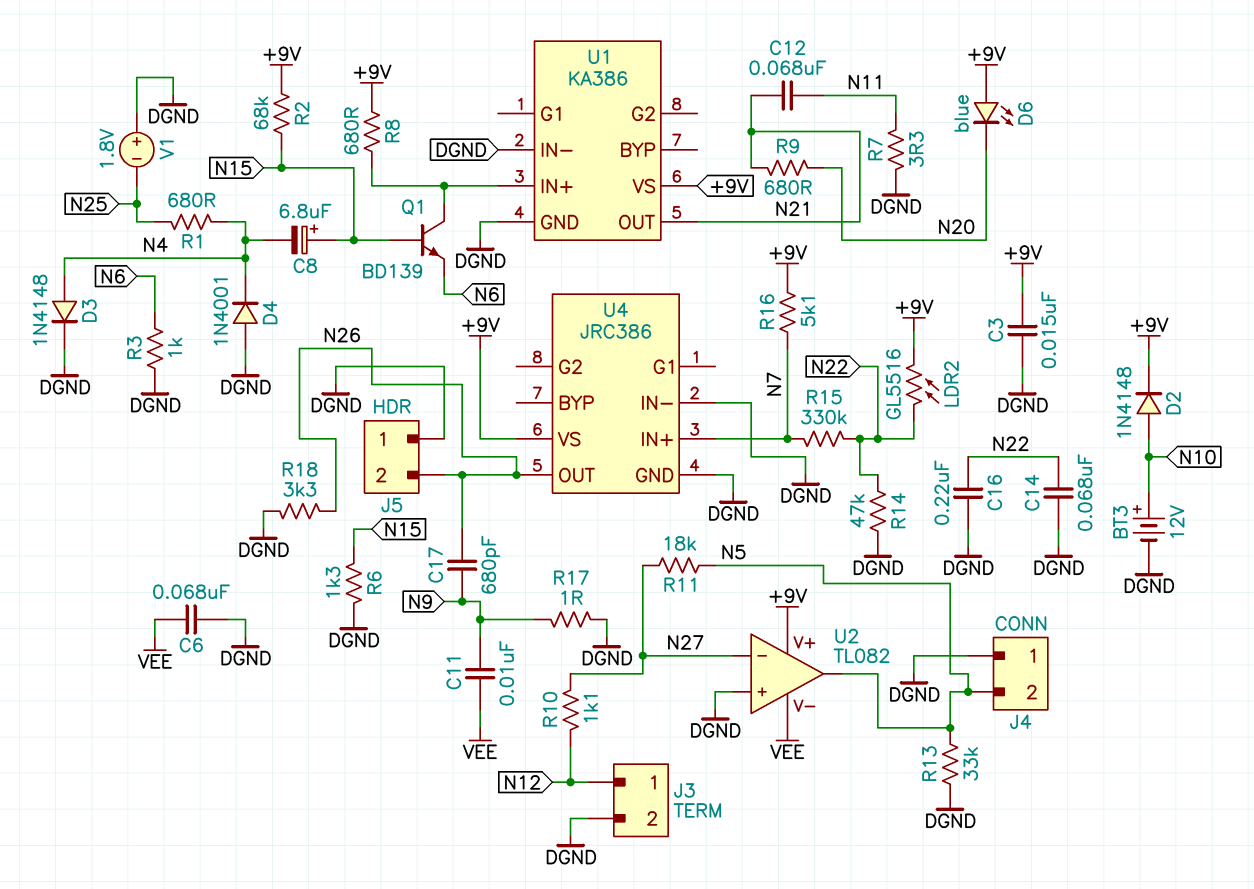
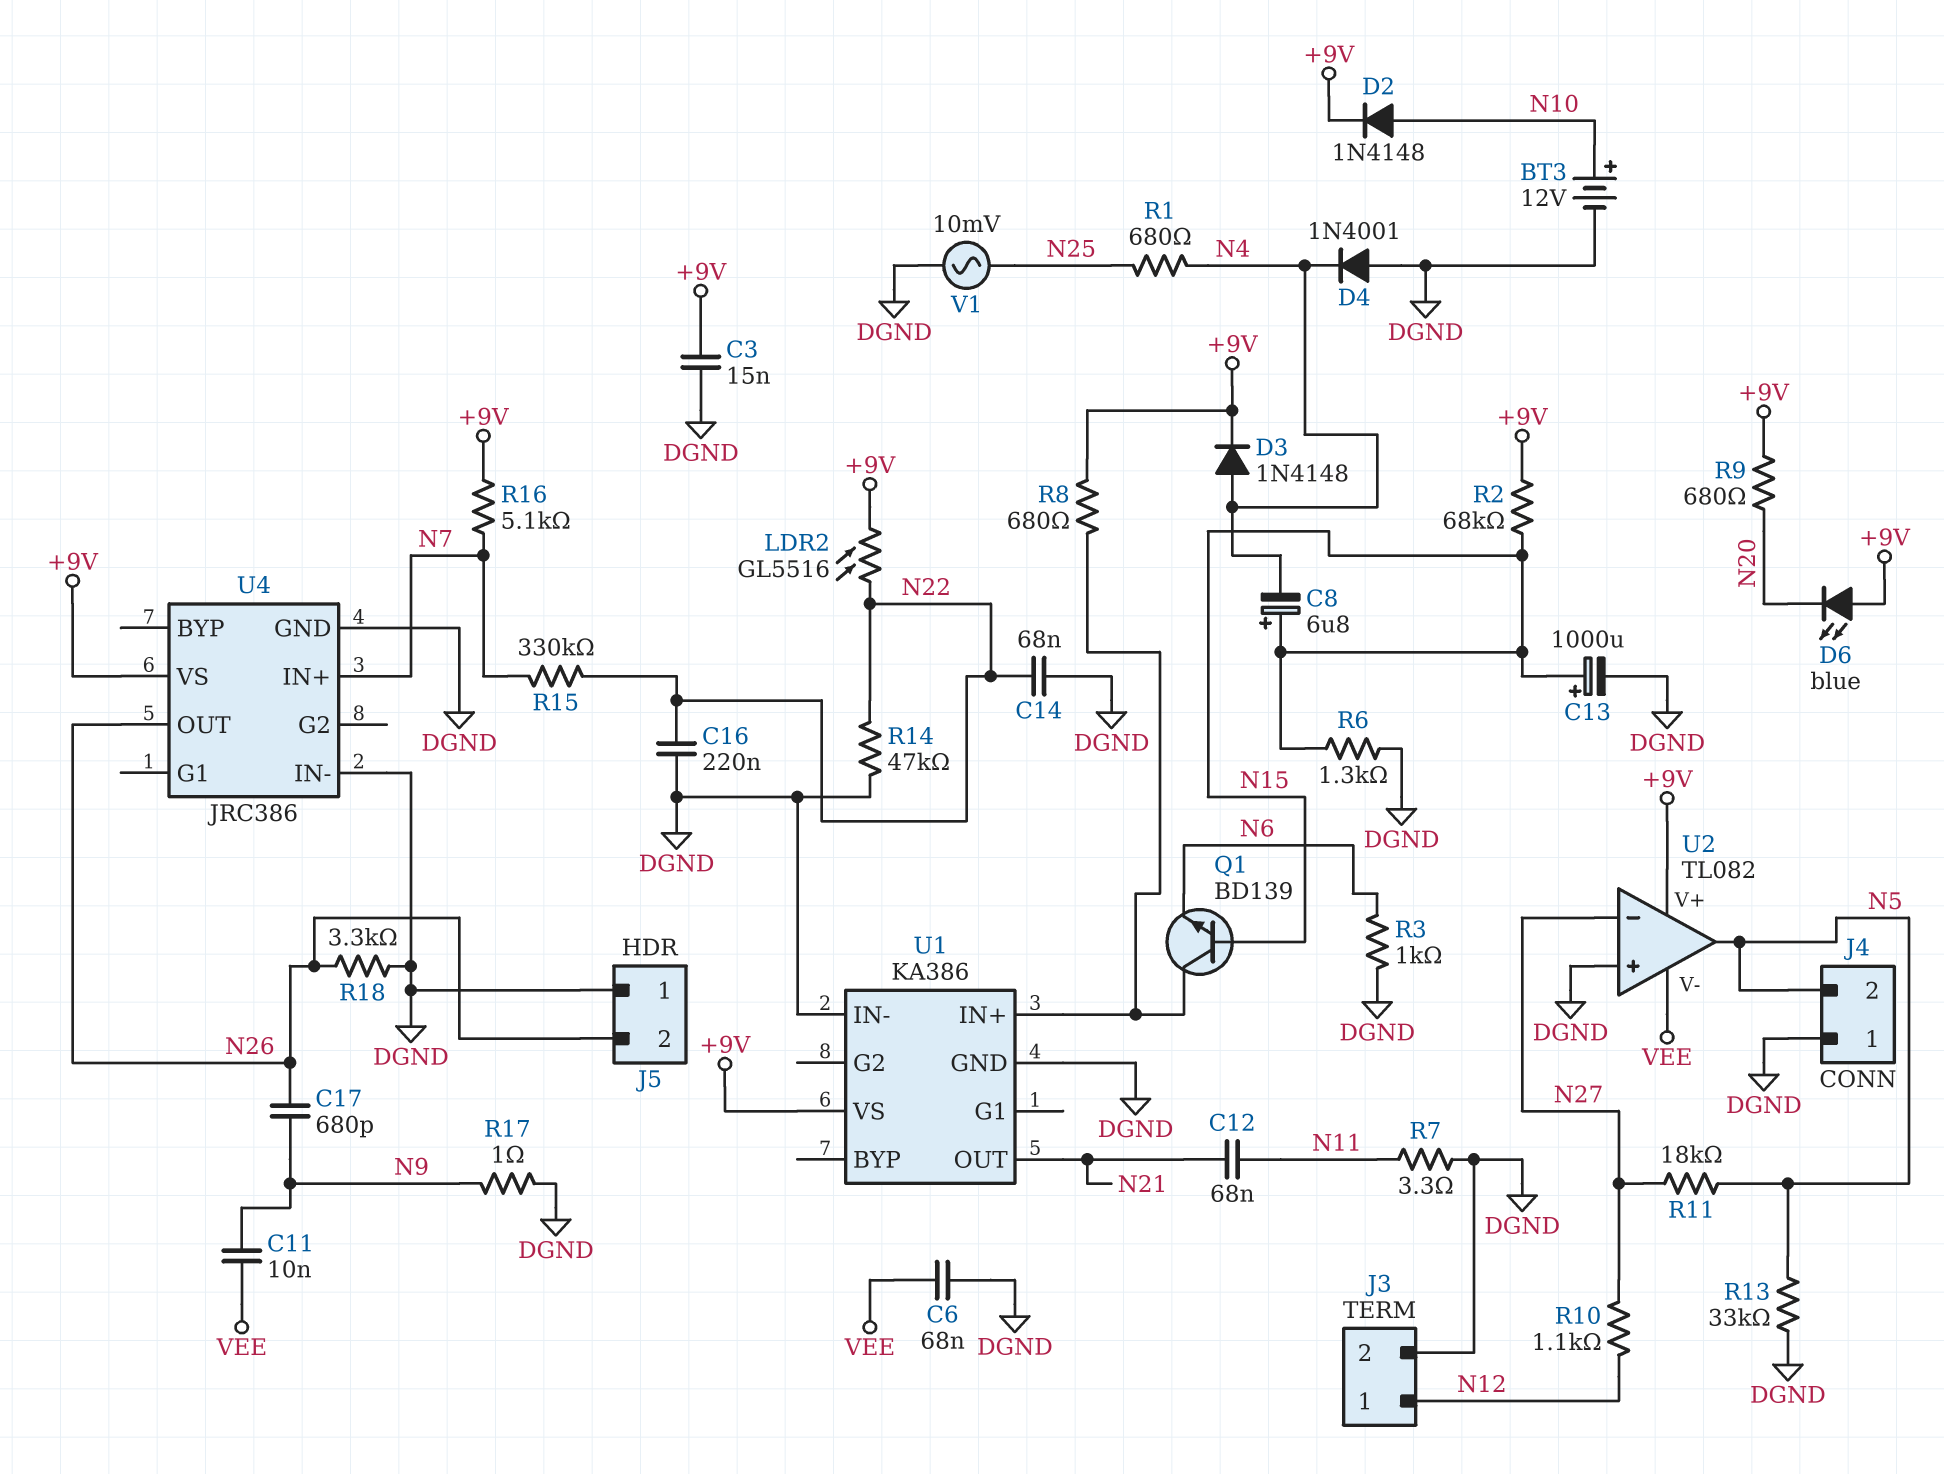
C13: none -> 1000uF (plus N15, minus DGND)
D3: diode 1N4148 (A N4, K DGND) -> diode 1N4148 (A N4, K +9V)
R9: 680 (N20, N21) -> 680 (+9V, N20)
V1: 1.8V (plus DGND, minus N25) -> AC 10mV (DGND, N25)

